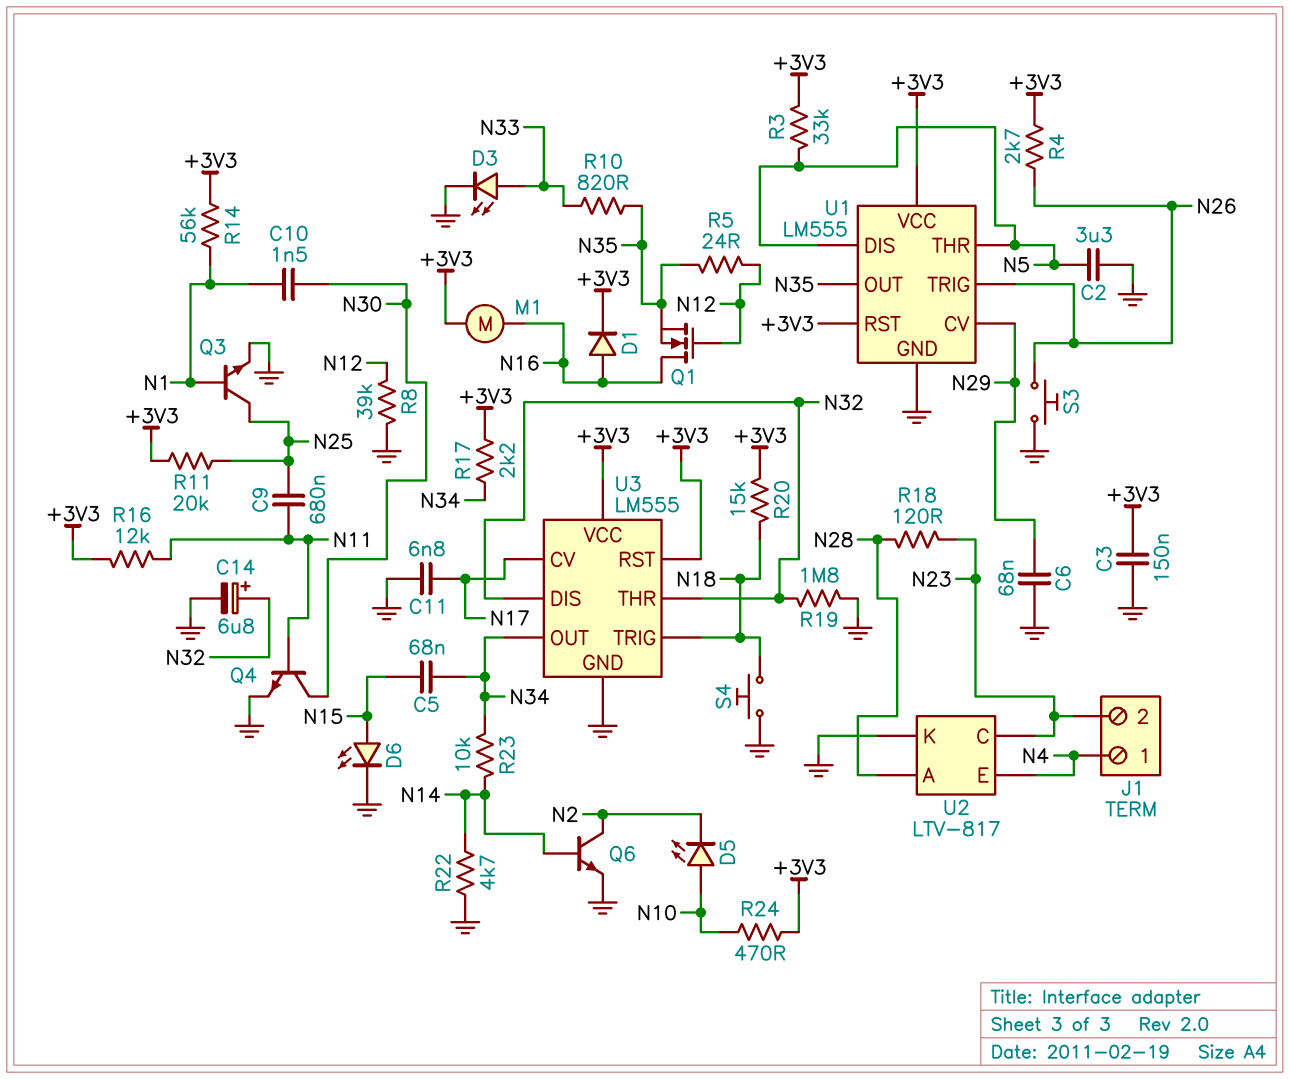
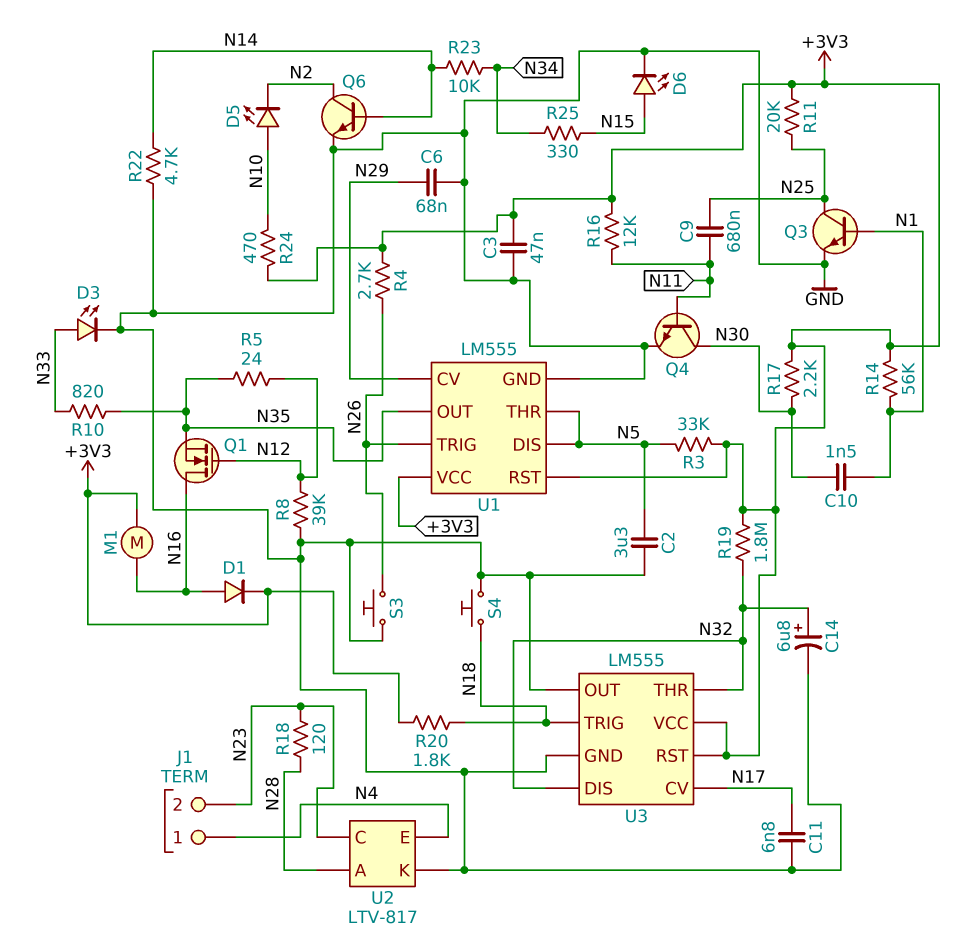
C3: 150nF (+3V3, GND) -> 47nF (+3V3, GND)
C5: 68nF (N15, N34) -> none
R17: 2.2k (+3V3, N34) -> 2.2k (+3V3, N30)
R19: 1.8M (GND, N32) -> 1.8M (+3V3, N32)
R20: 15k (+3V3, N18) -> 1.8k (+3V3, N18)
R25: none -> 330 (N15, N34)
U3 pin OUT: N34 -> GND

